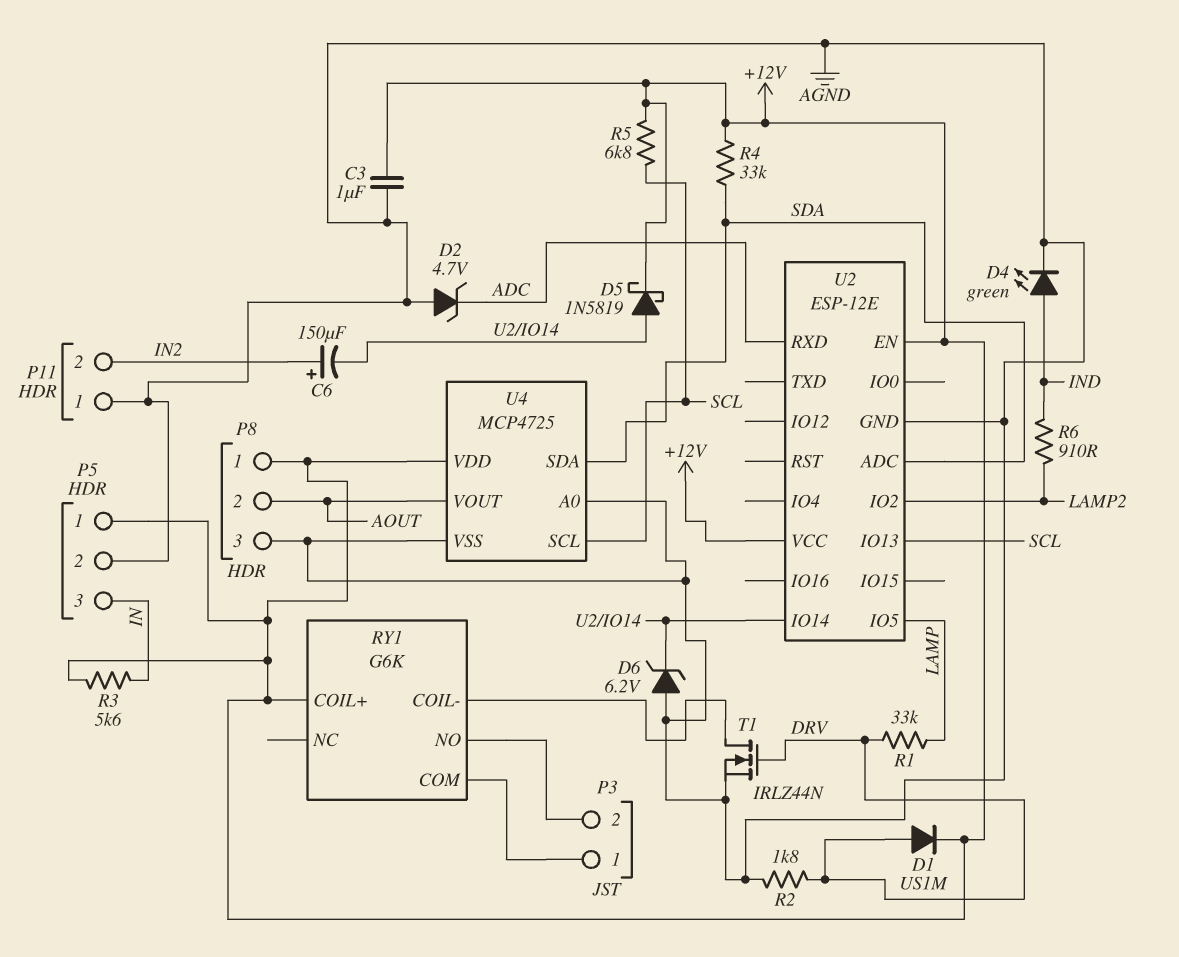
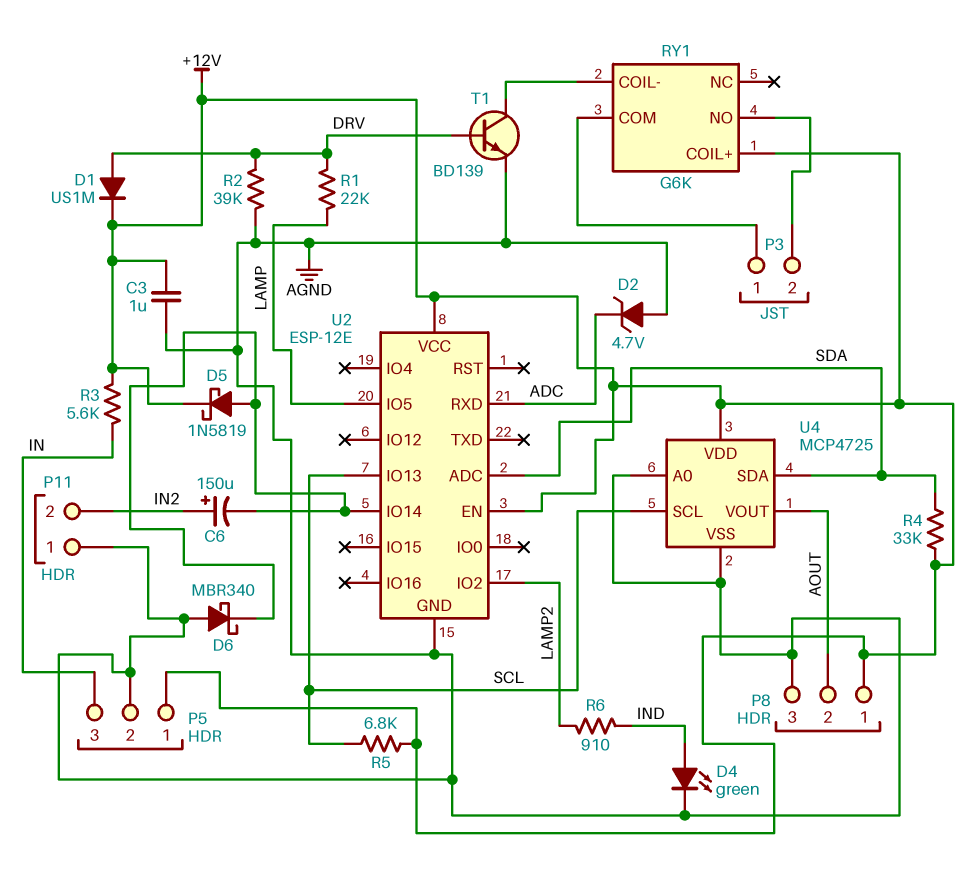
D6: zener 6.2V (A AGND, K U2/IO14) -> schottky MBR340 (A AGND, K U2/IO14)
R1: 33k (DRV, LAMP) -> 22k (DRV, LAMP)
R2: 1.8k (AGND, DRV) -> 39k (AGND, DRV)
T1: NMOS IRLZ44N (G DRV, D RY1/COIL-, S AGND) -> NPN BD139 (B DRV, C RY1/COIL-, E AGND)

